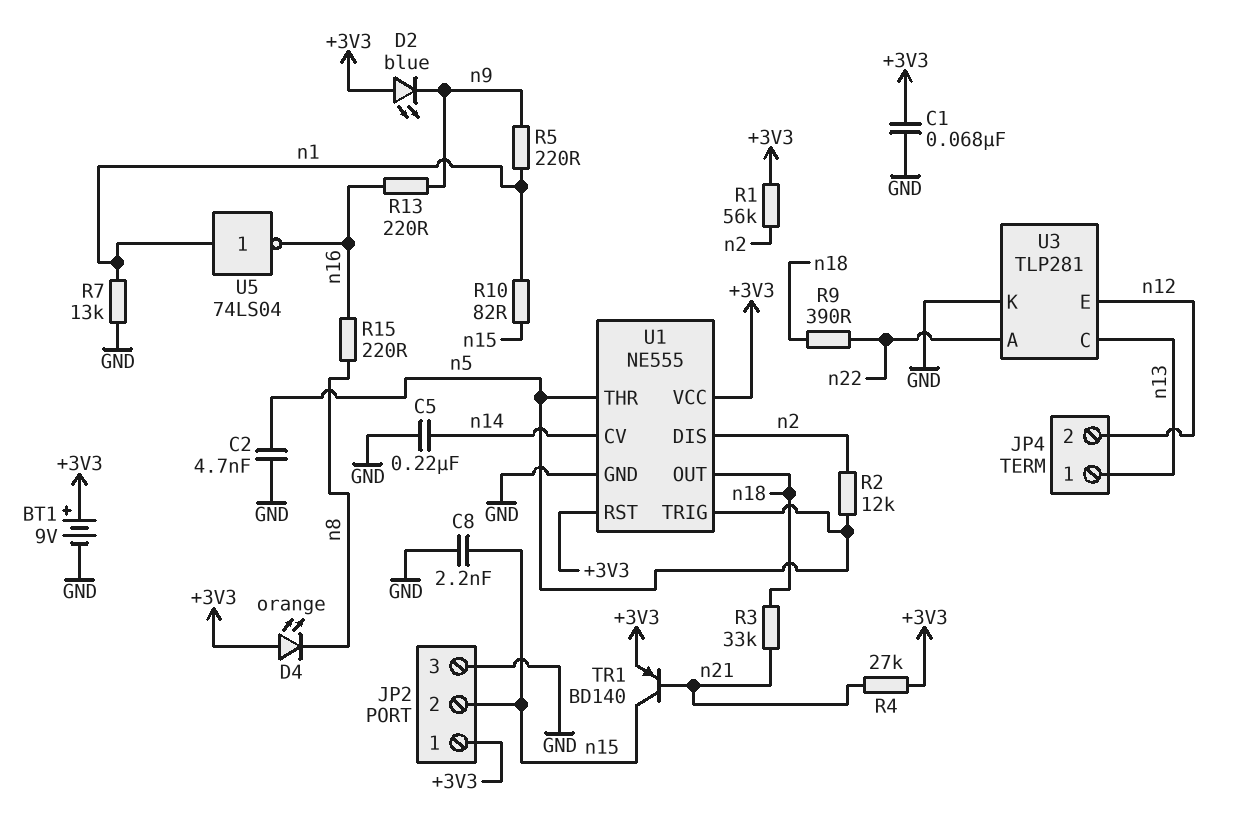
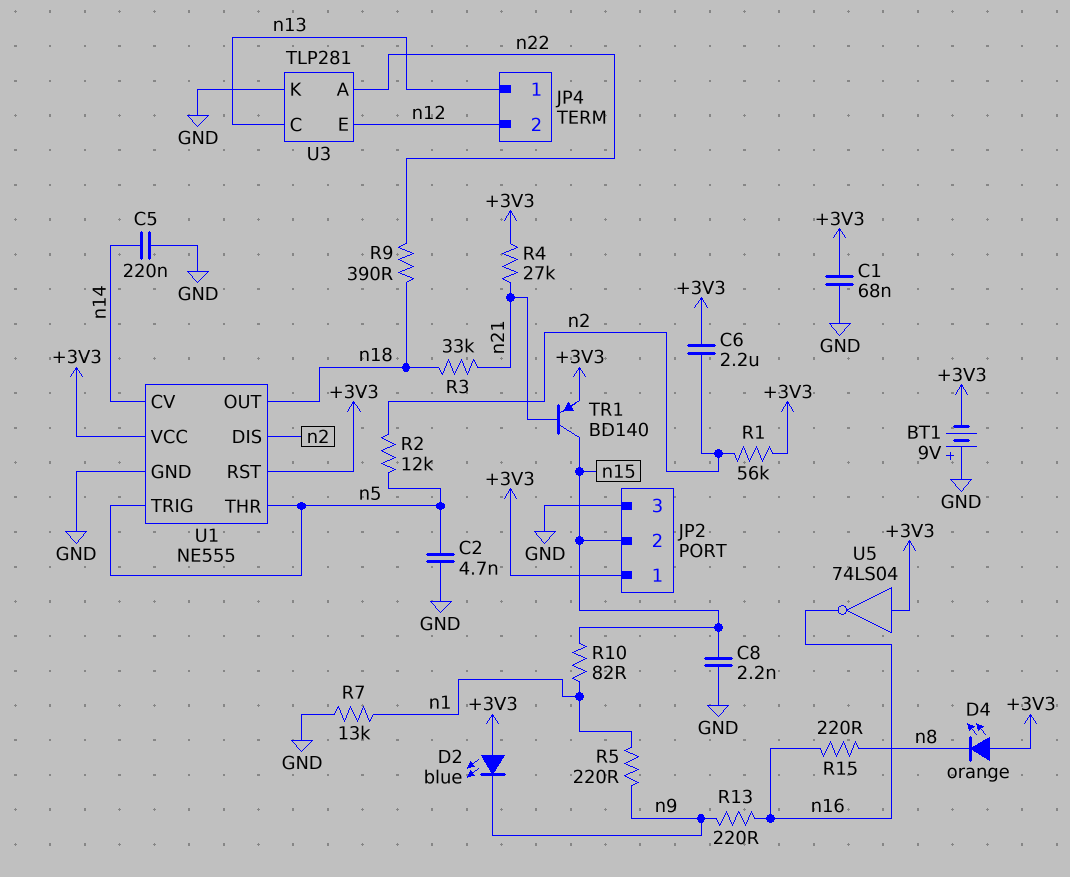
BT1: 9V (plus +3V3, minus GND) -> 9V (plus GND, minus +3V3)
C6: none -> 2.2uF (+3V3, n2)
U5: NOT 74LS04 (in n1, out n16) -> NOT 74LS04 (in +3V3, out n16)

